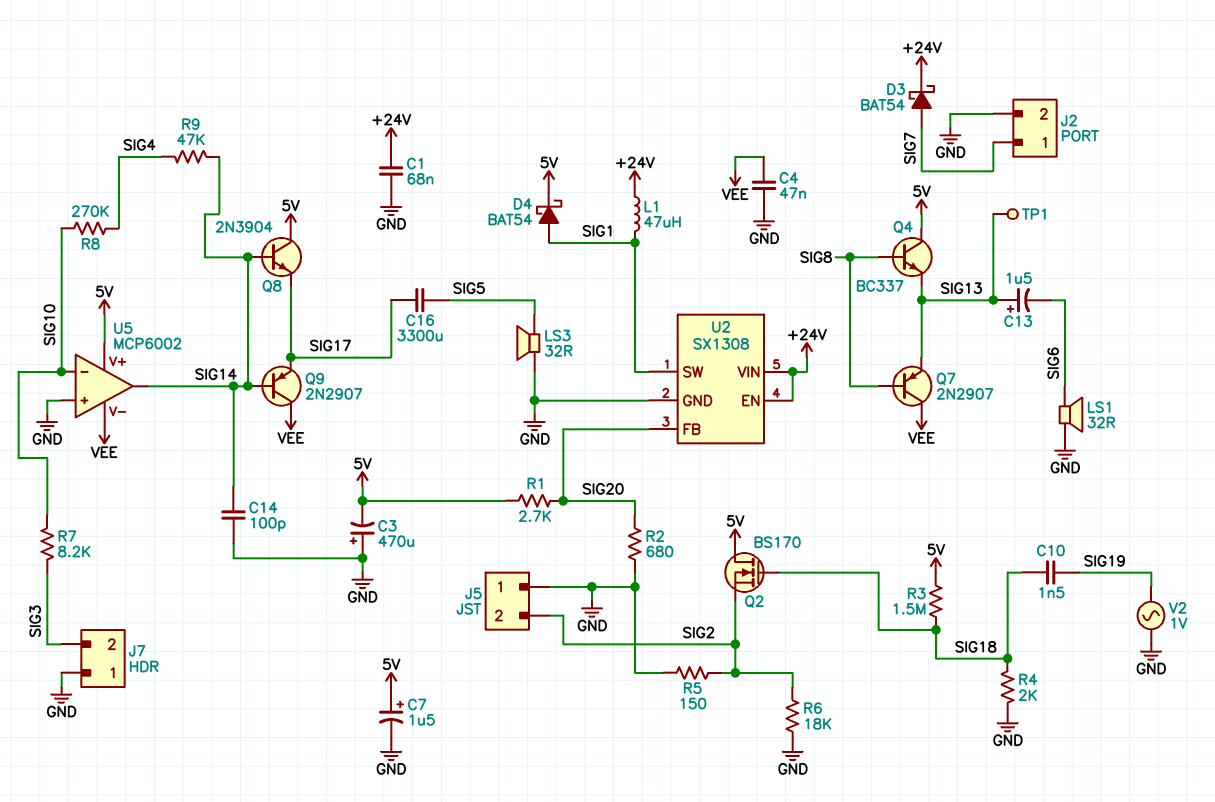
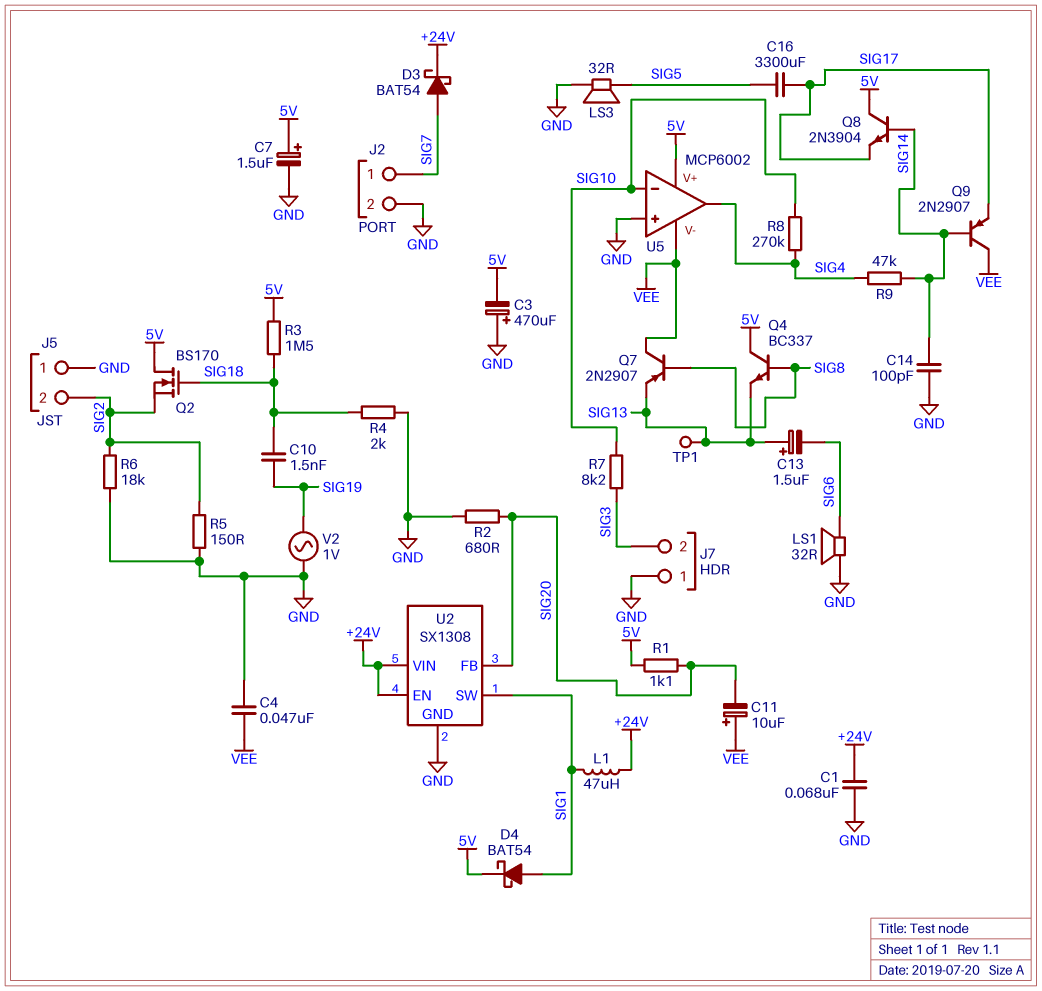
C11: none -> 10uF (plus VEE, minus SIG20)
R1: 2.7k (5V, SIG20) -> 1.1k (5V, SIG20)
U5 pin out: SIG14 -> SIG4

